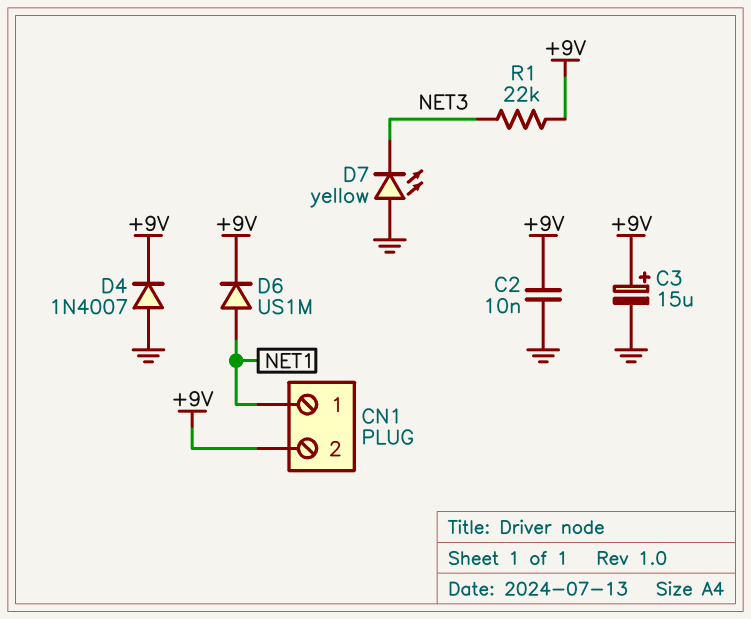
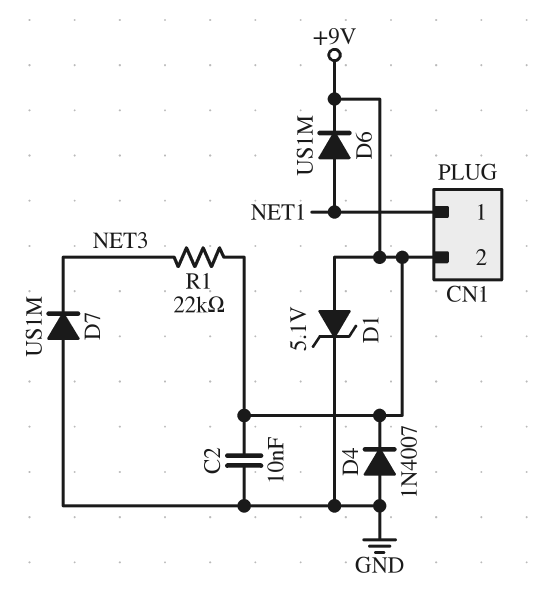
C3: 15uF (plus +9V, minus GND) -> none
D1: none -> zener 5.1V (A +9V, K GND)
D7: LED yellow (A GND, K NET3) -> diode US1M (A GND, K NET3)

